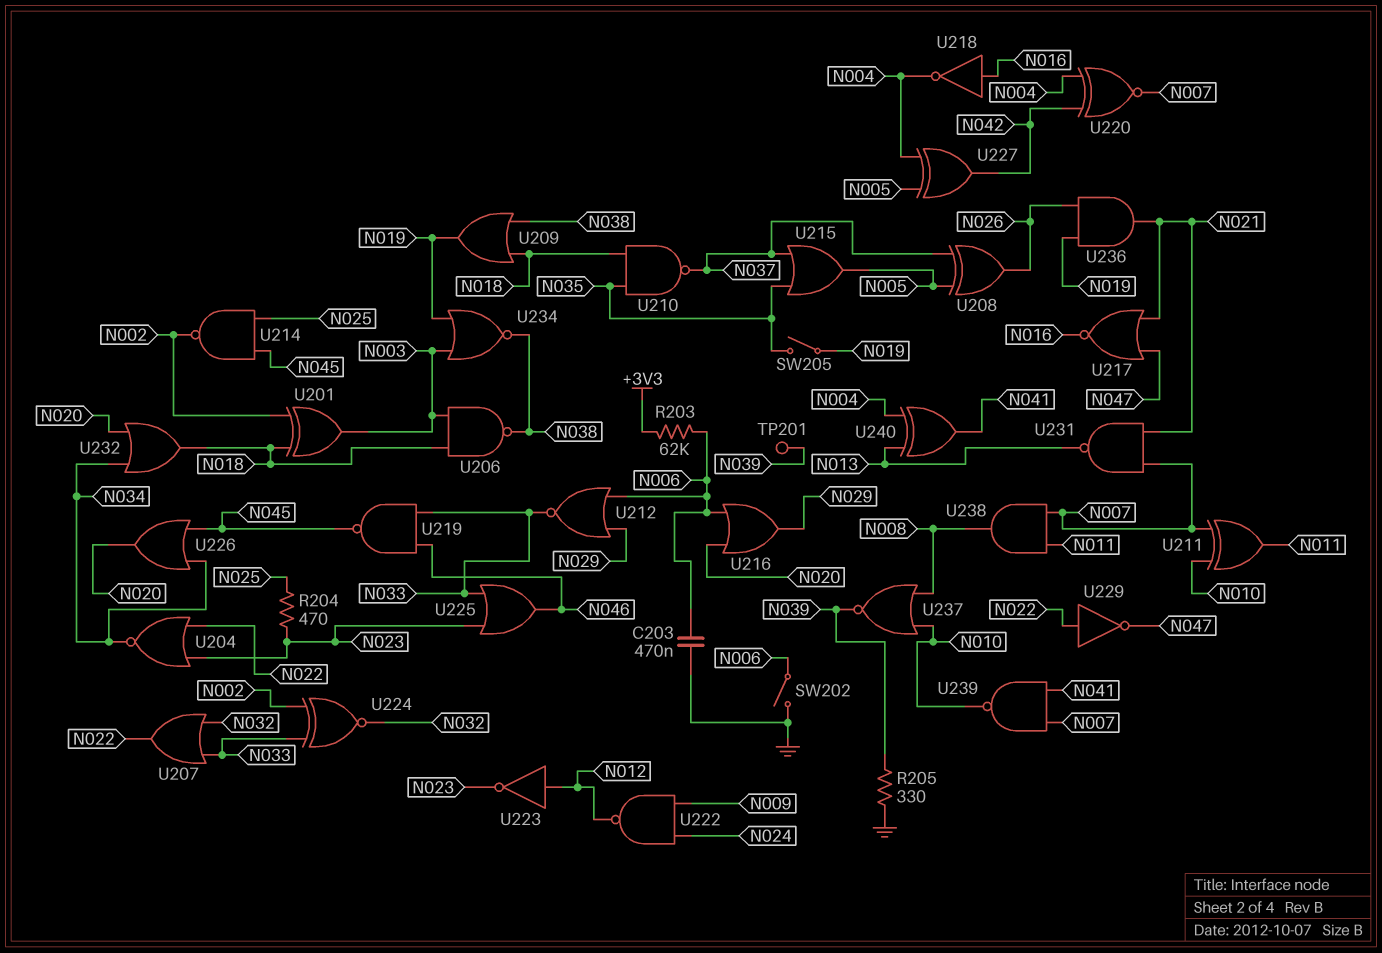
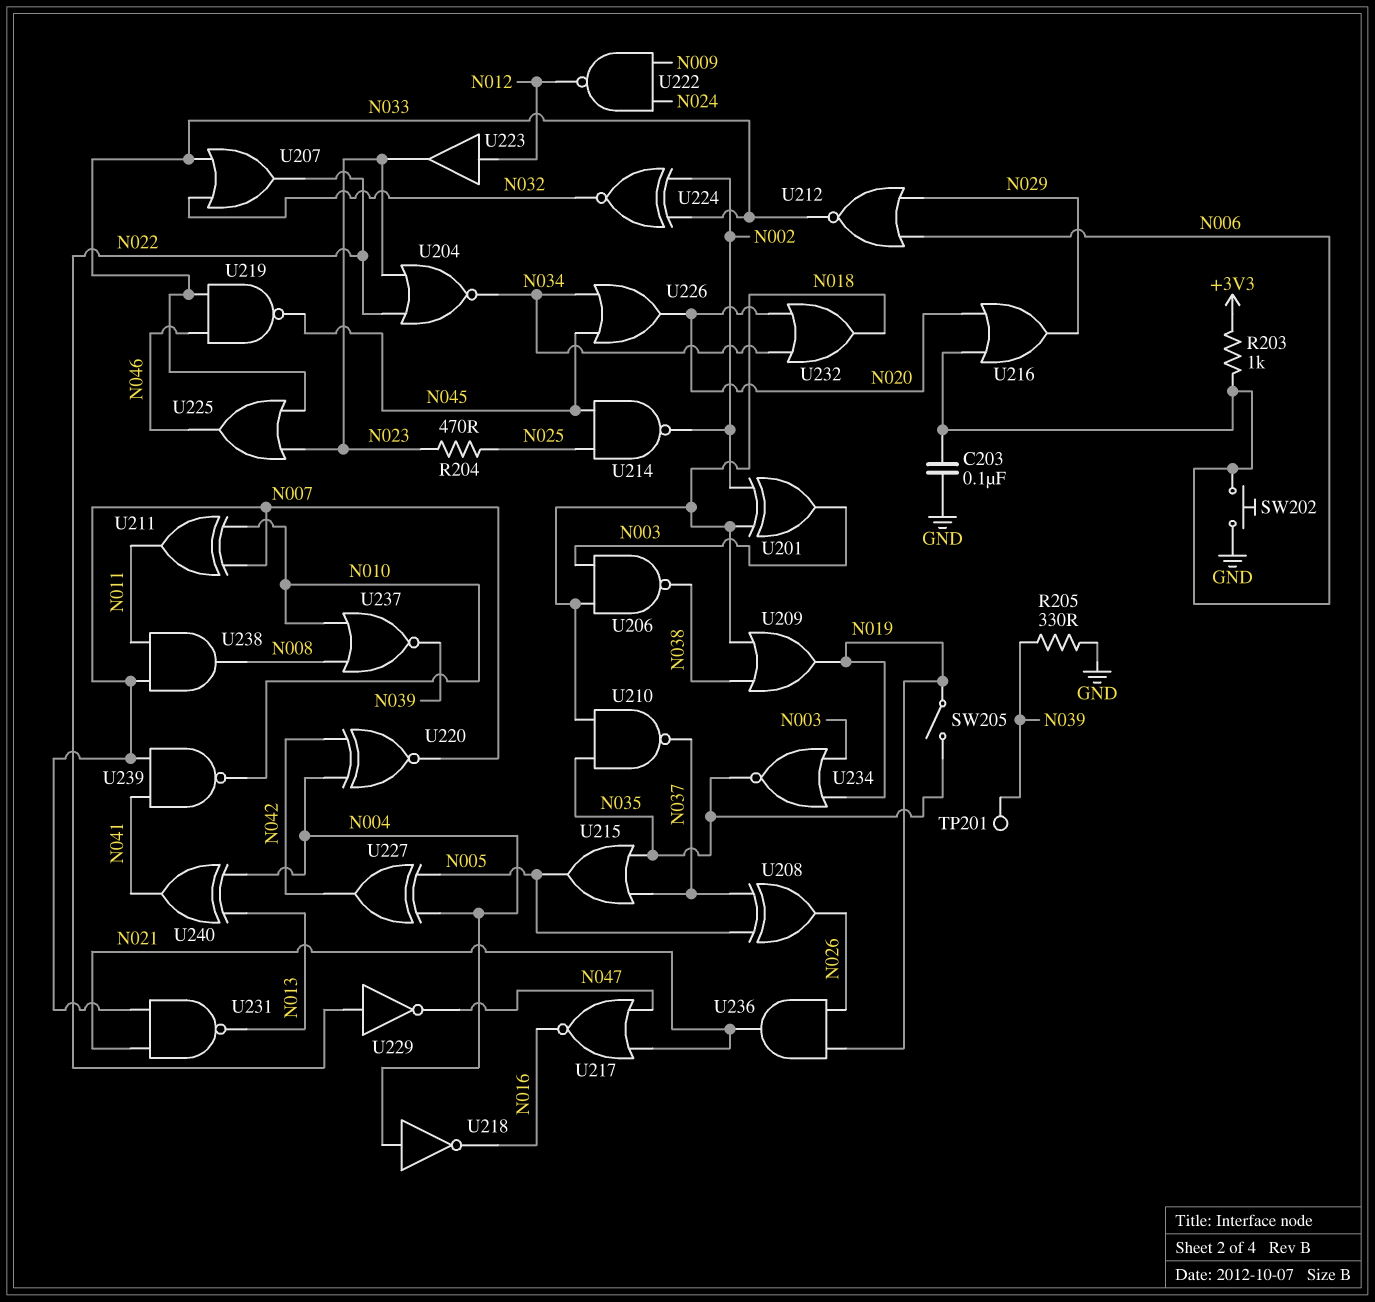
C203: 470nF (GND, N006) -> 100nF (GND, N006)
R203: 62k (+3V3, N006) -> 1k (+3V3, N006)
SW202: switch (GND, N006) -> button (GND, N006)
U218: NOT (in N016, out N004) -> NOT (in N004, out N016)
U223: NOT (in N012, out N023) -> buffer (in N012, out N023)
U234: NOR (in N003, in N019, out N038) -> NOR (in N003, in N019, out N035)

